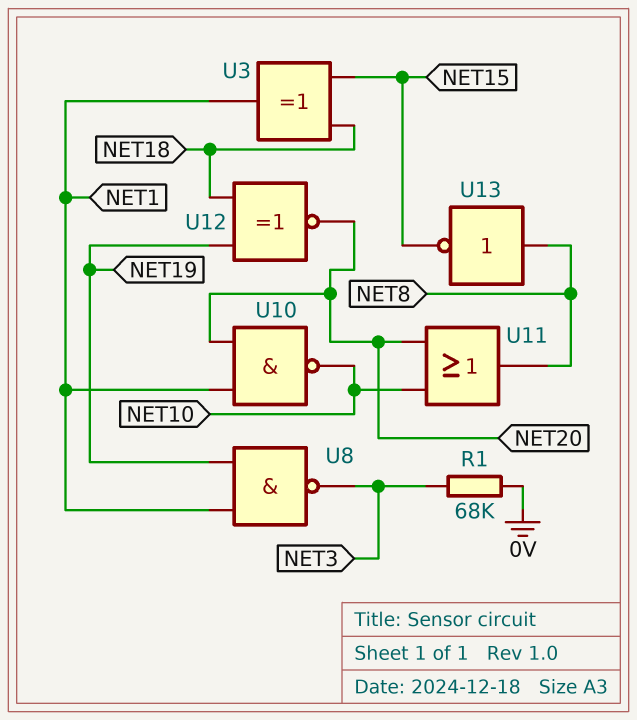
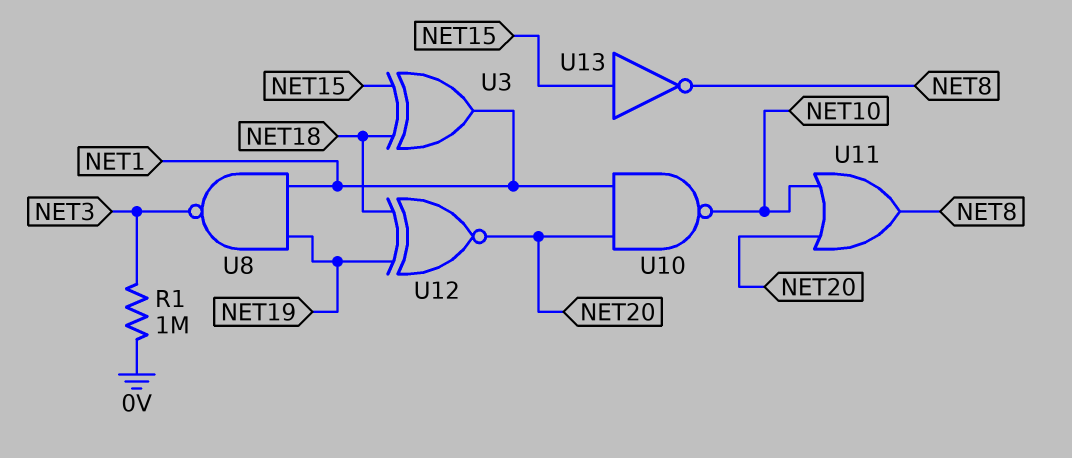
R1: 68k (0V, NET3) -> 1M (0V, NET3)
U13: NOT (in NET8, out NET15) -> NOT (in NET15, out NET8)

